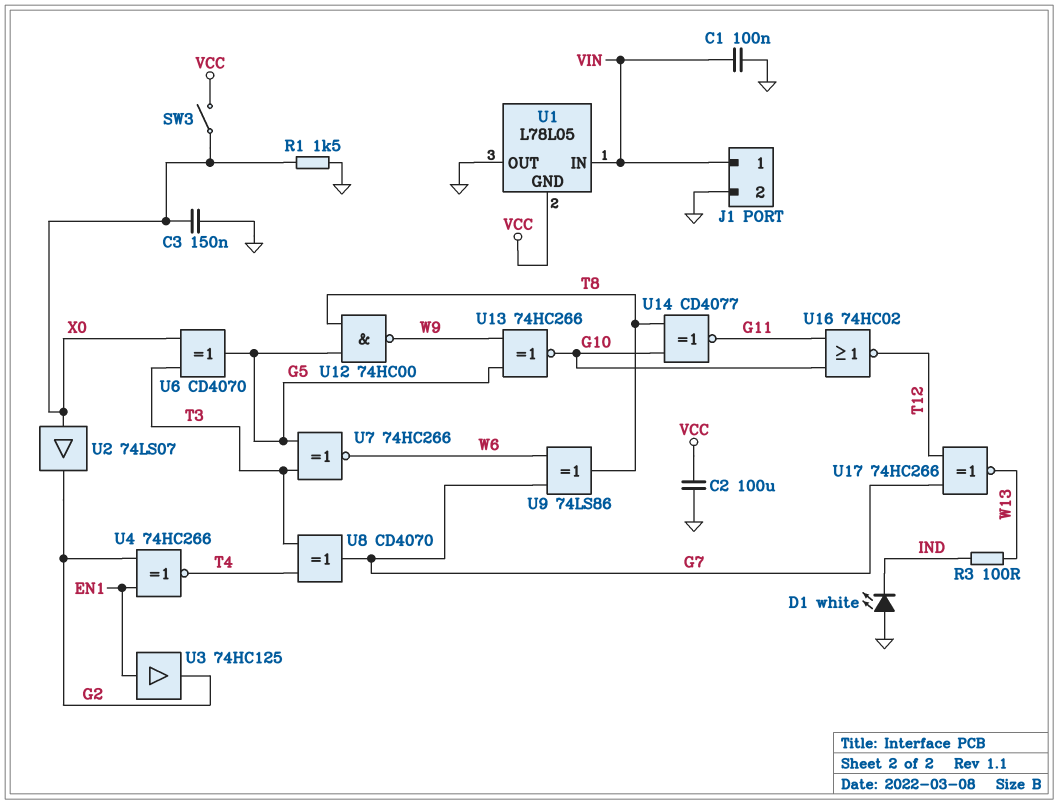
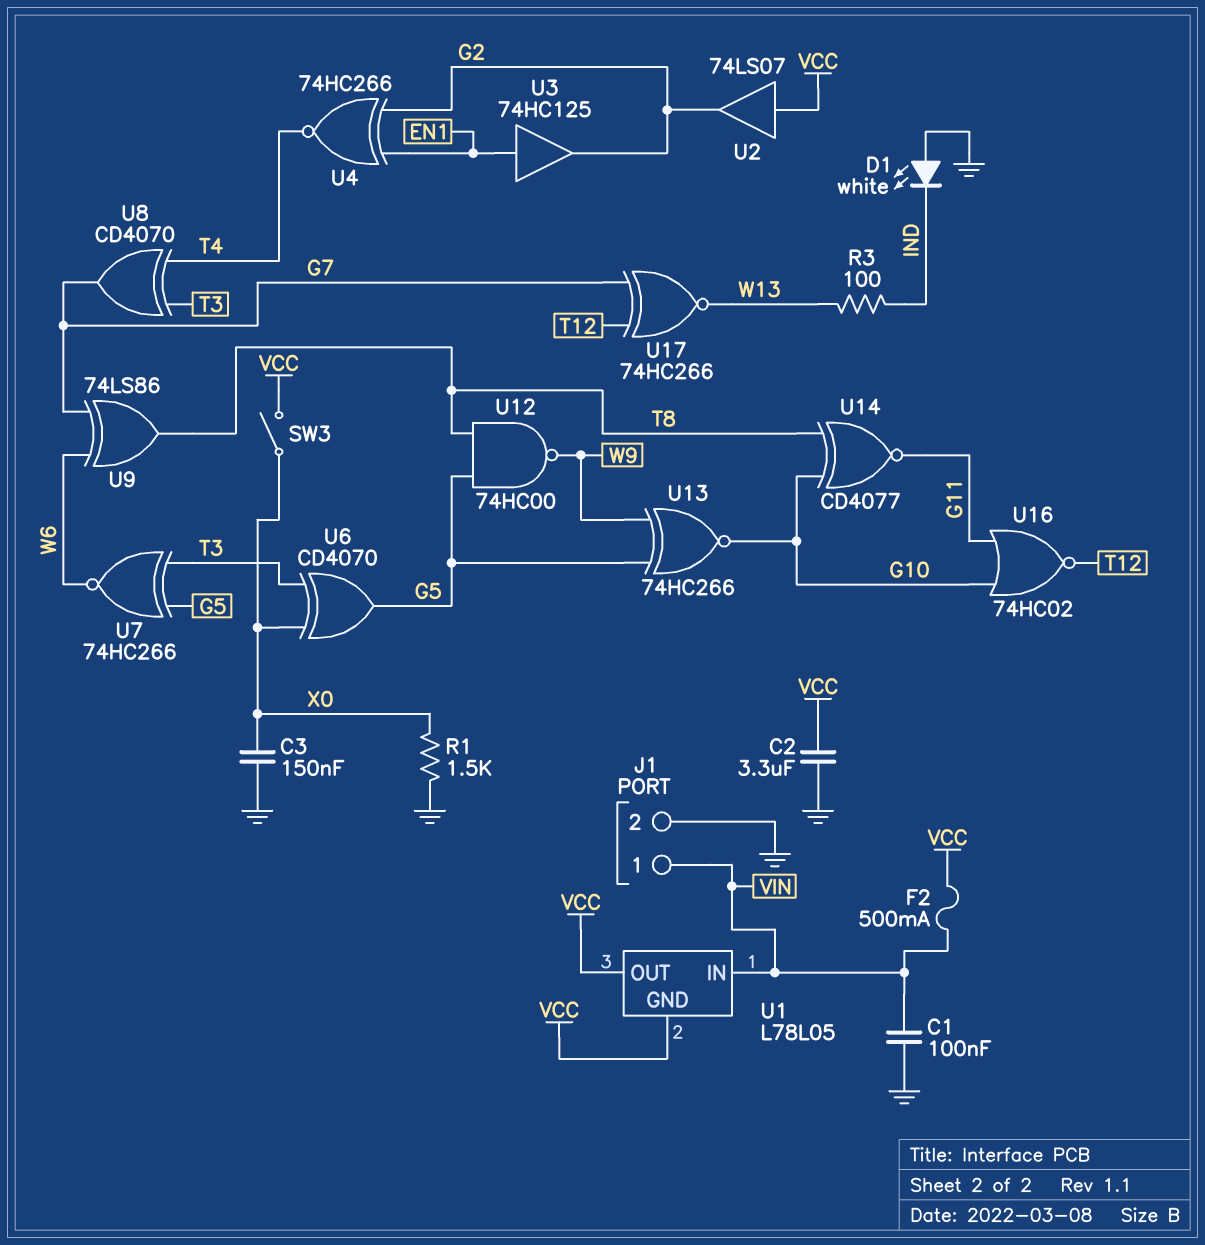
C2: 100uF (GND, VCC) -> 3.3uF (GND, VCC)
F2: none -> 500mA (VCC, VIN)
U1 pin OUT: GND -> VCC
U2: buffer 74LS07 (in X0, out G2) -> buffer 74LS07 (in VCC, out G2)

